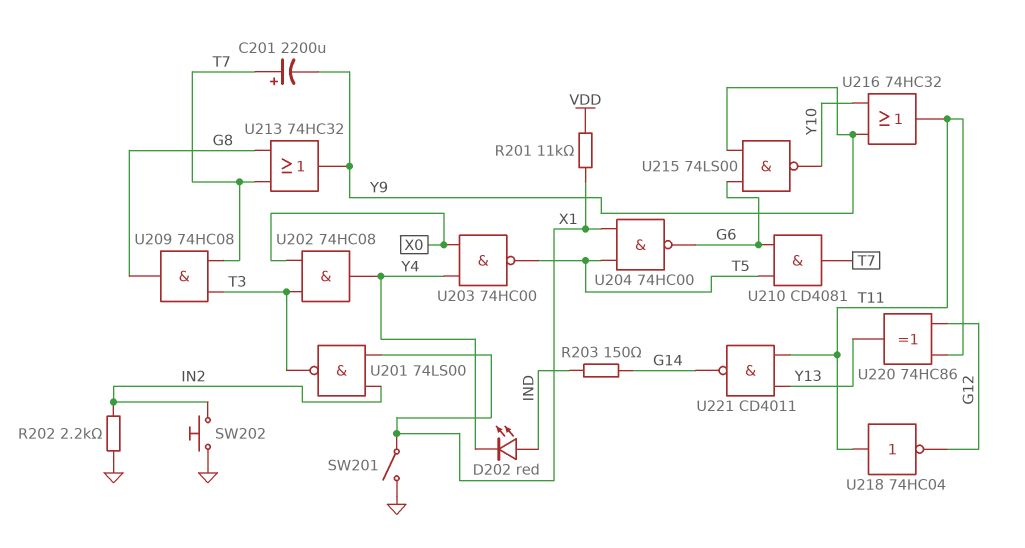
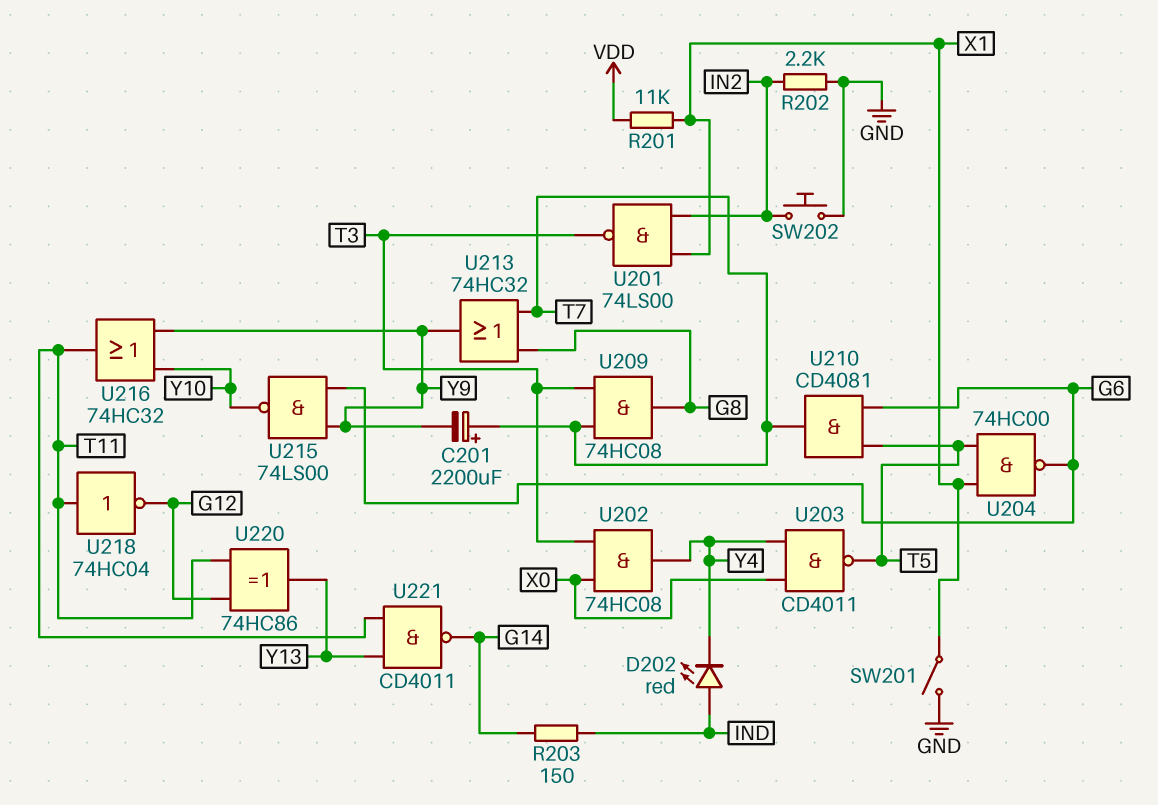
U203: NAND 74HC00 (in X0, in Y4, out T5) -> NAND CD4011 (in X0, in Y4, out T5)

